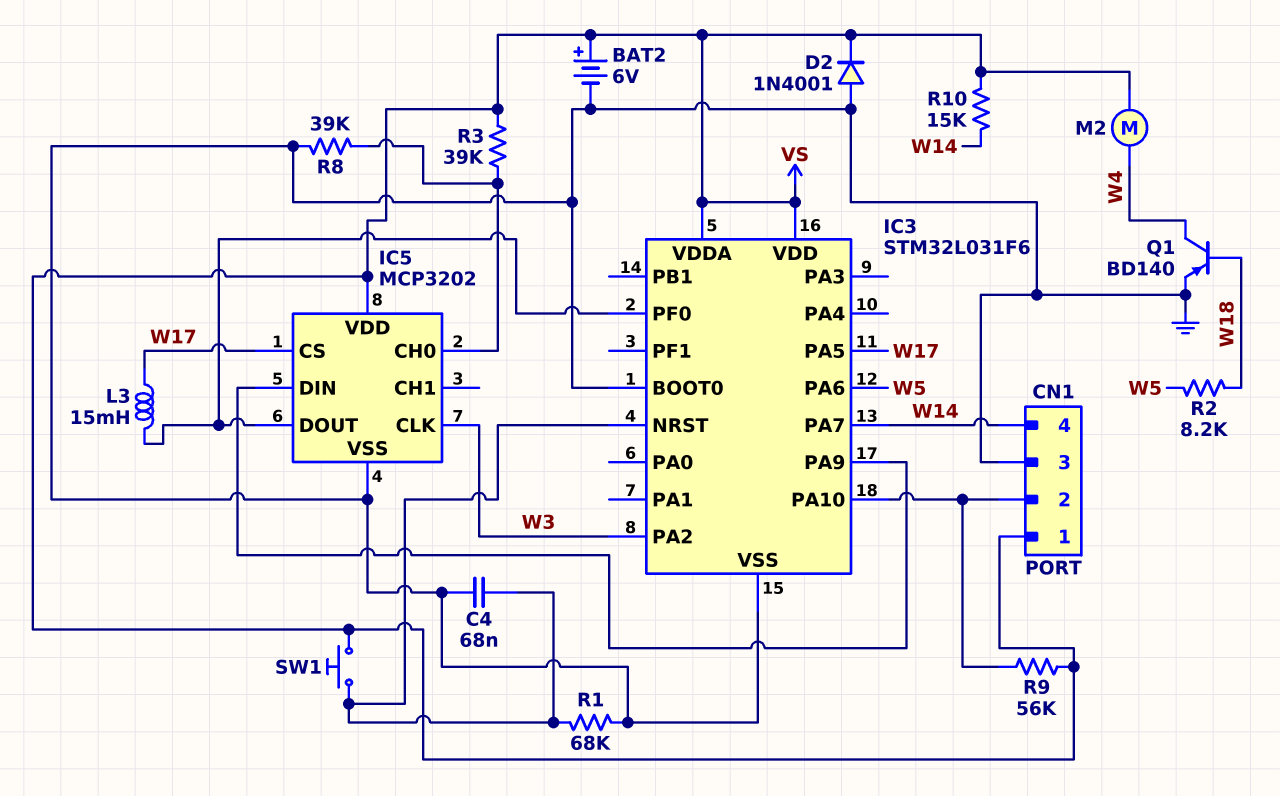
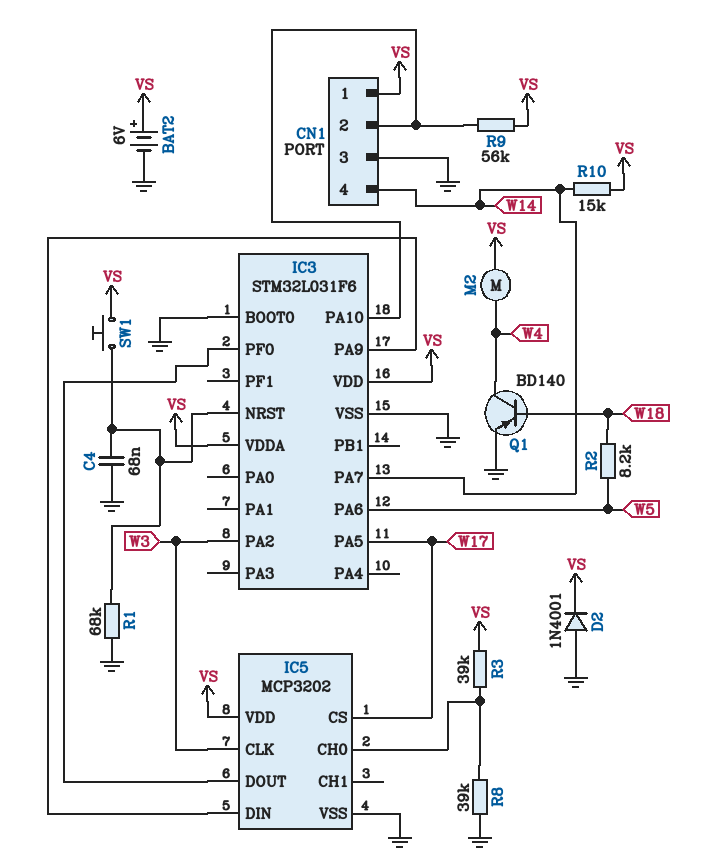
L3: 15mH (IC3/PF0, W17) -> none

